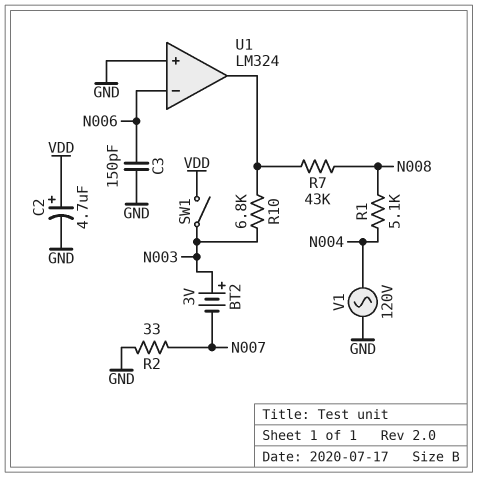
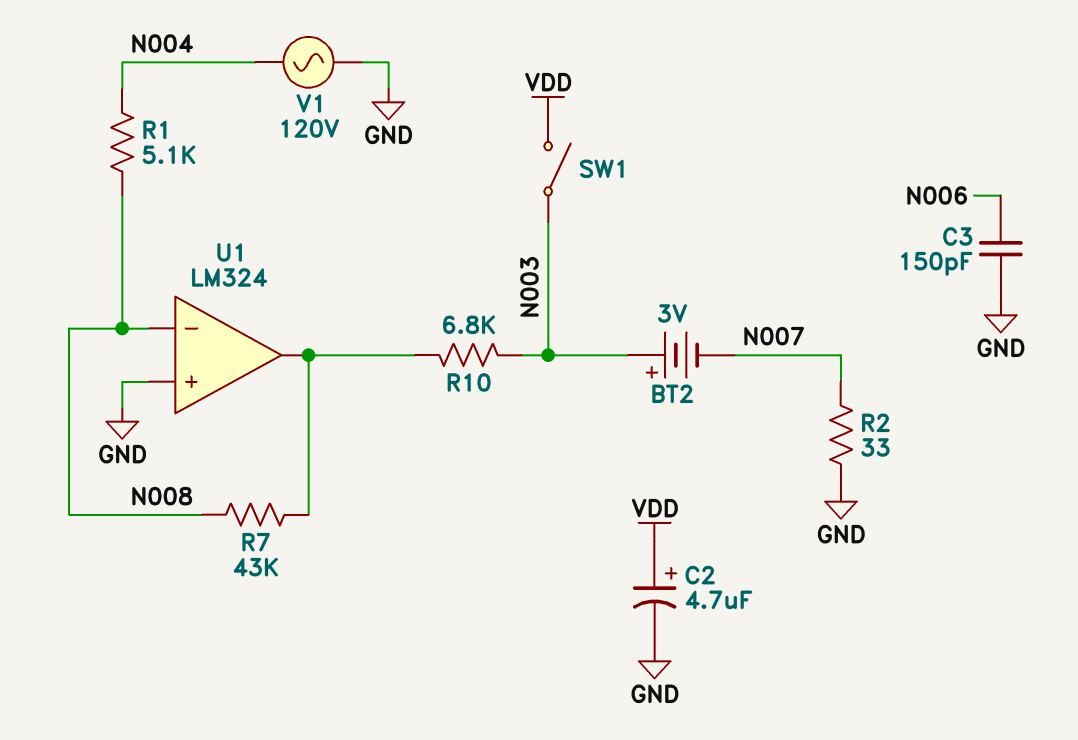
U1 pin in-: N006 -> N008

